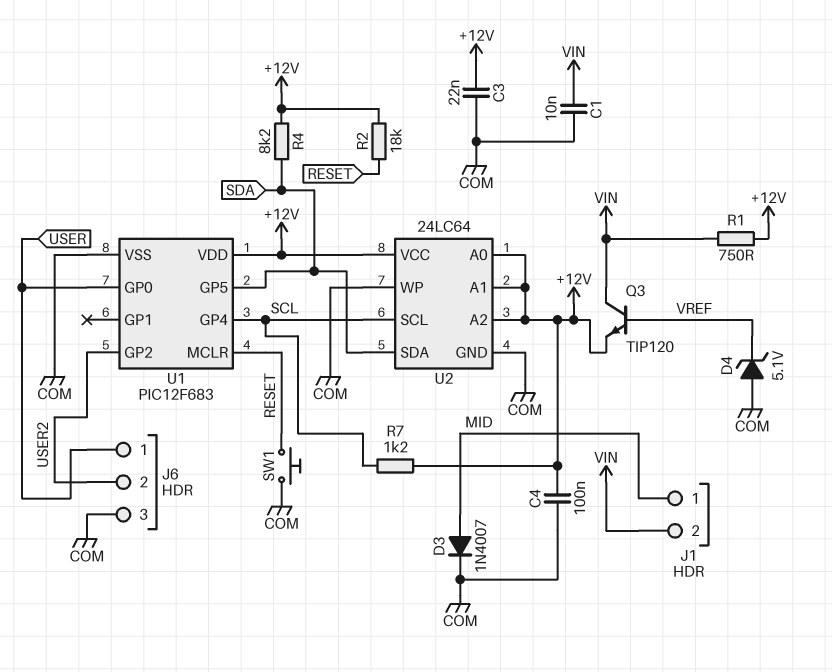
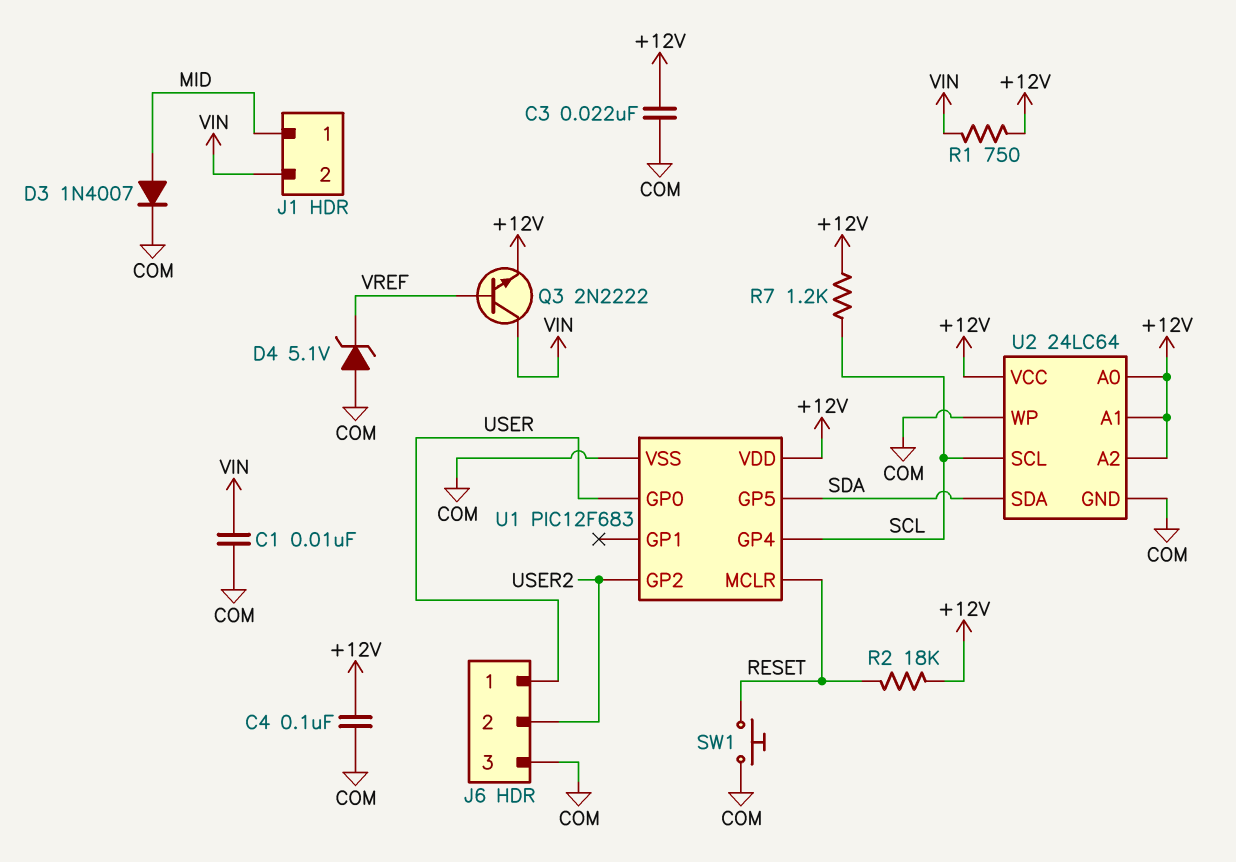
Q3: NPN TIP120 (B VREF, C VIN, E +12V) -> NPN 2N2222 (B VREF, C VIN, E +12V)
R4: 8.2k (+12V, SDA) -> none

